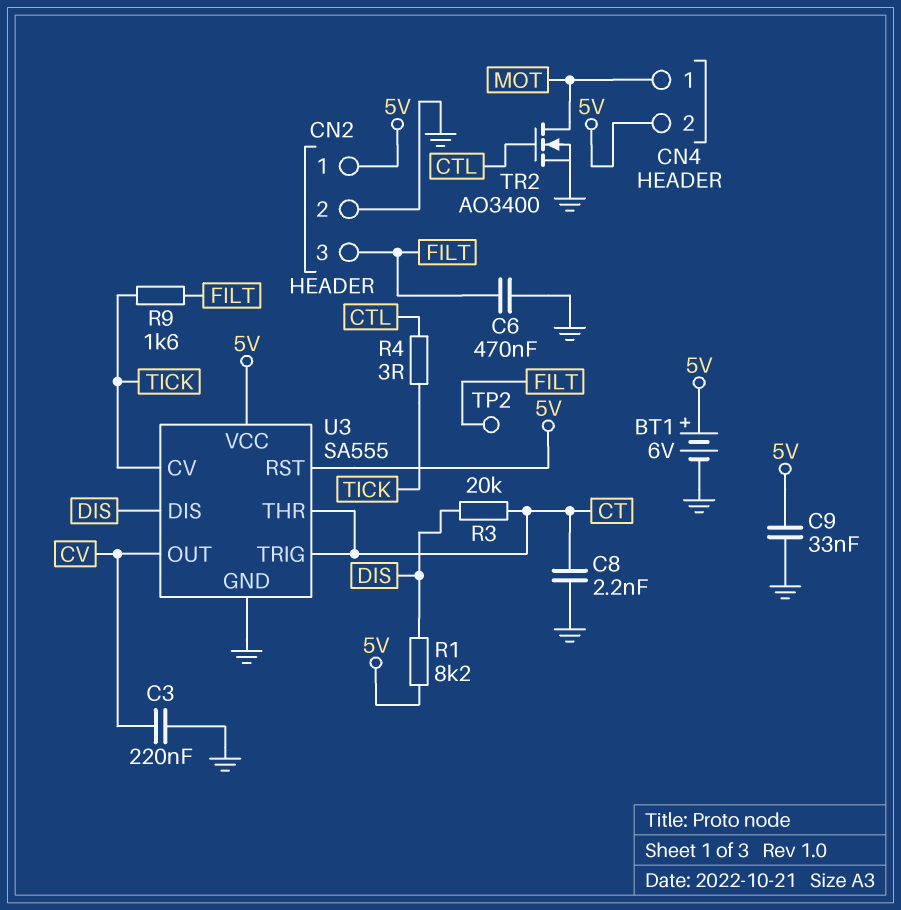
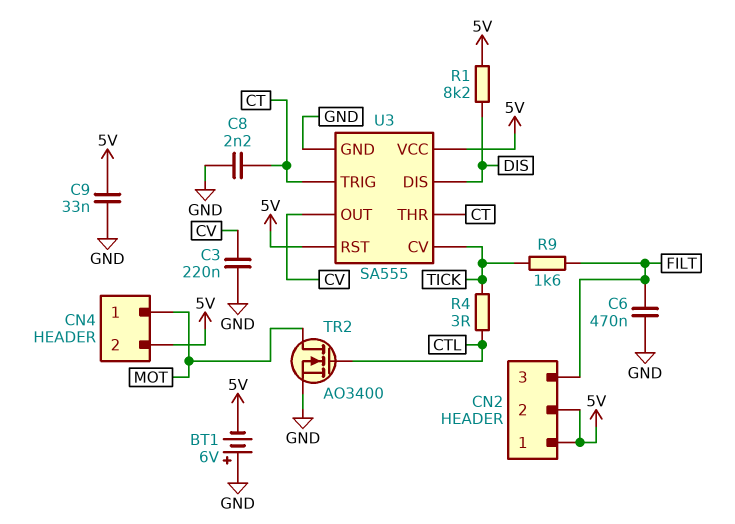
BT1: 6V (plus 5V, minus GND) -> 6V (plus GND, minus 5V)
CN2 pin 2: GND -> 5V
R3: 20k (CT, DIS) -> none
TP2: test point (FILT) -> none

